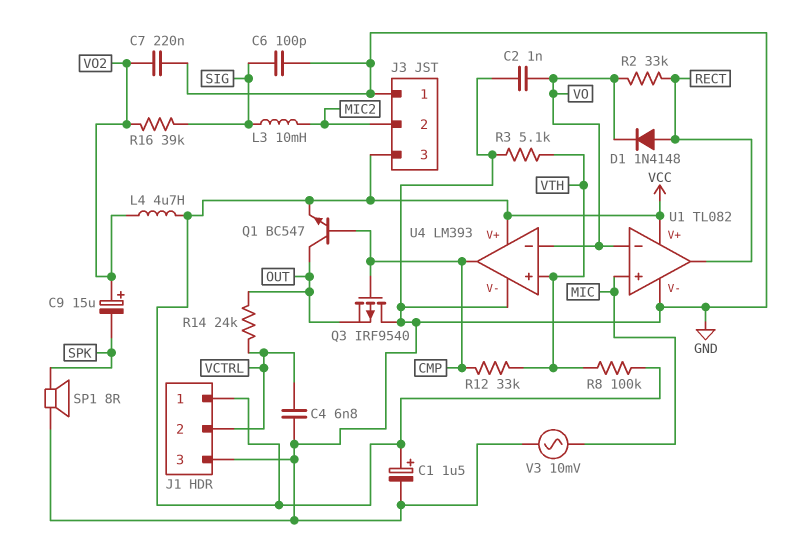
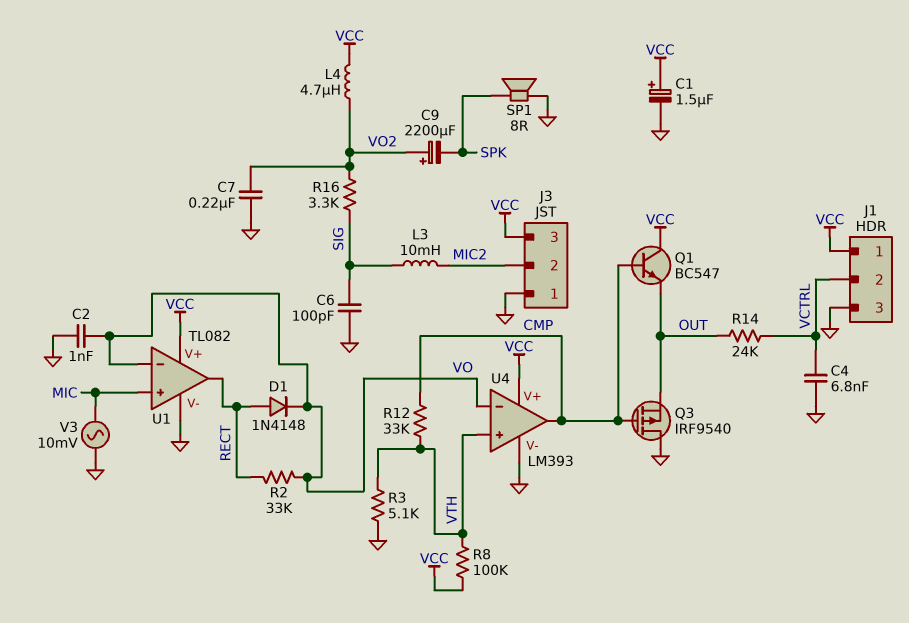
C9: 15uF (plus VO2, minus SPK) -> 2200uF (plus VO2, minus SPK)
Q1: NPN BC547 (B CMP, C OUT, E VCC) -> NPN BC547 (B CMP, C VCC, E OUT)
R16: 39k (SIG, VO2) -> 3.3k (SIG, VO2)

